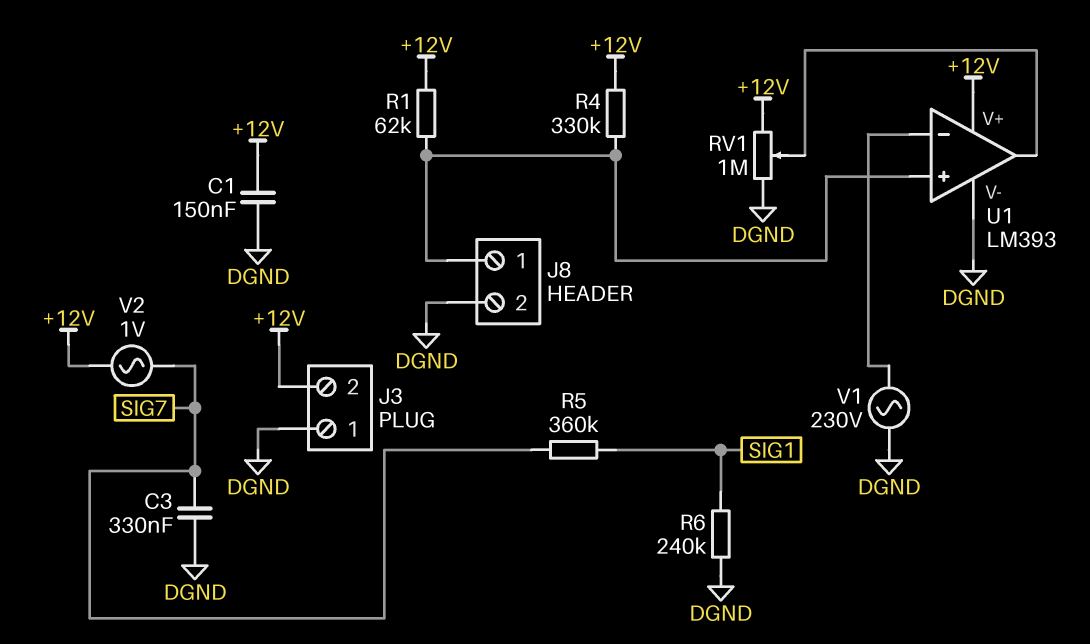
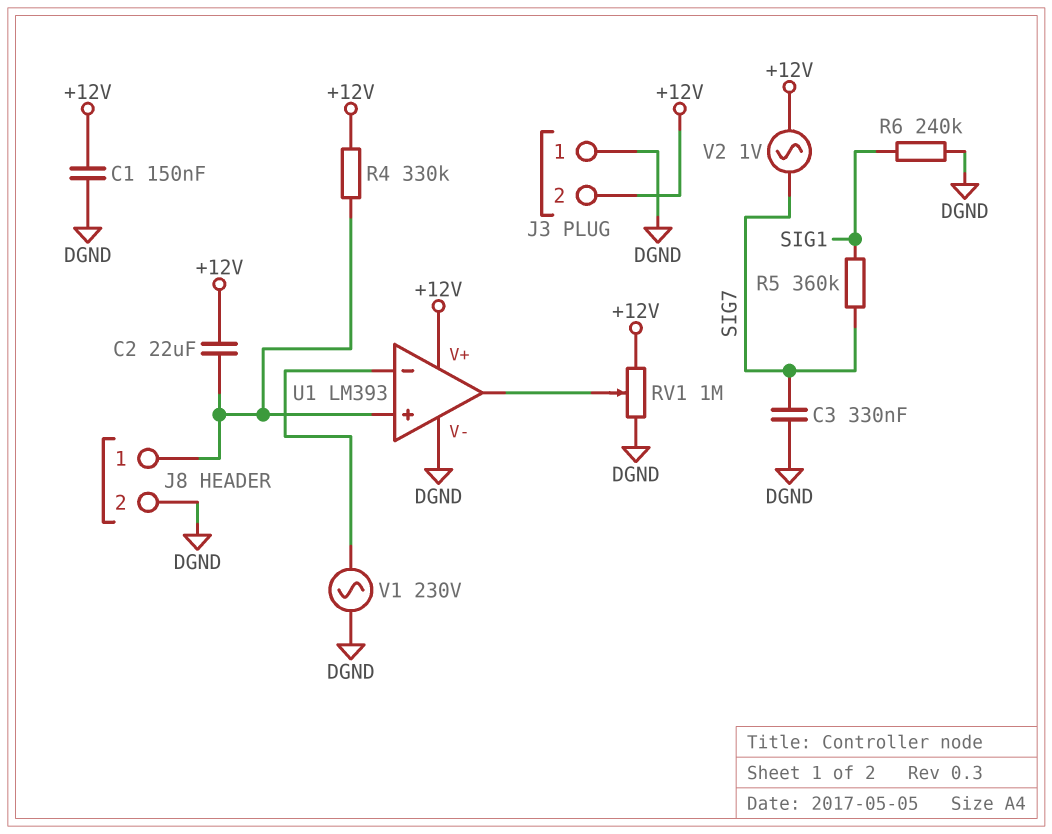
C2: none -> 22uF (+12V, J8/1)
R1: 62k (+12V, J8/1) -> none

